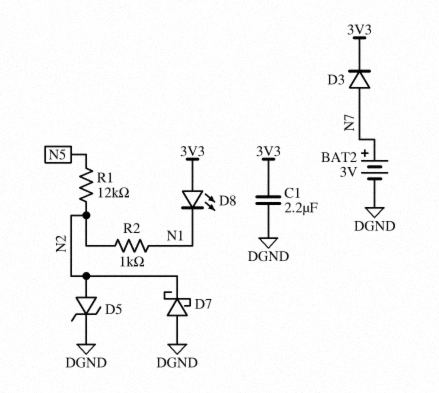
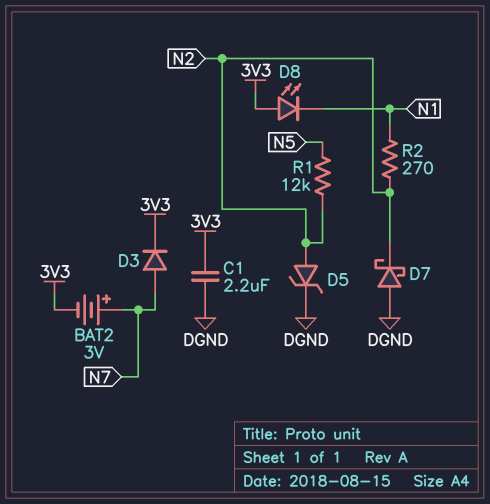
BAT2: 3V (plus N7, minus DGND) -> 3V (plus N7, minus 3V3)
R2: 1k (N1, N2) -> 270 (N1, N2)

